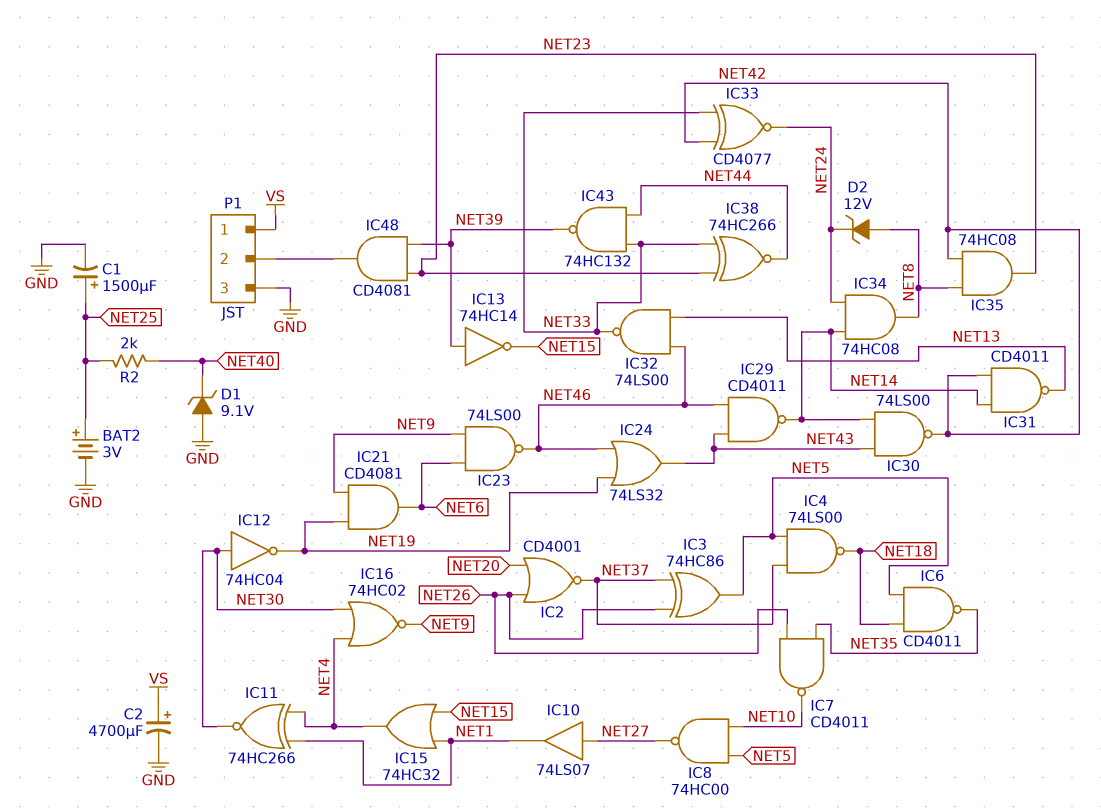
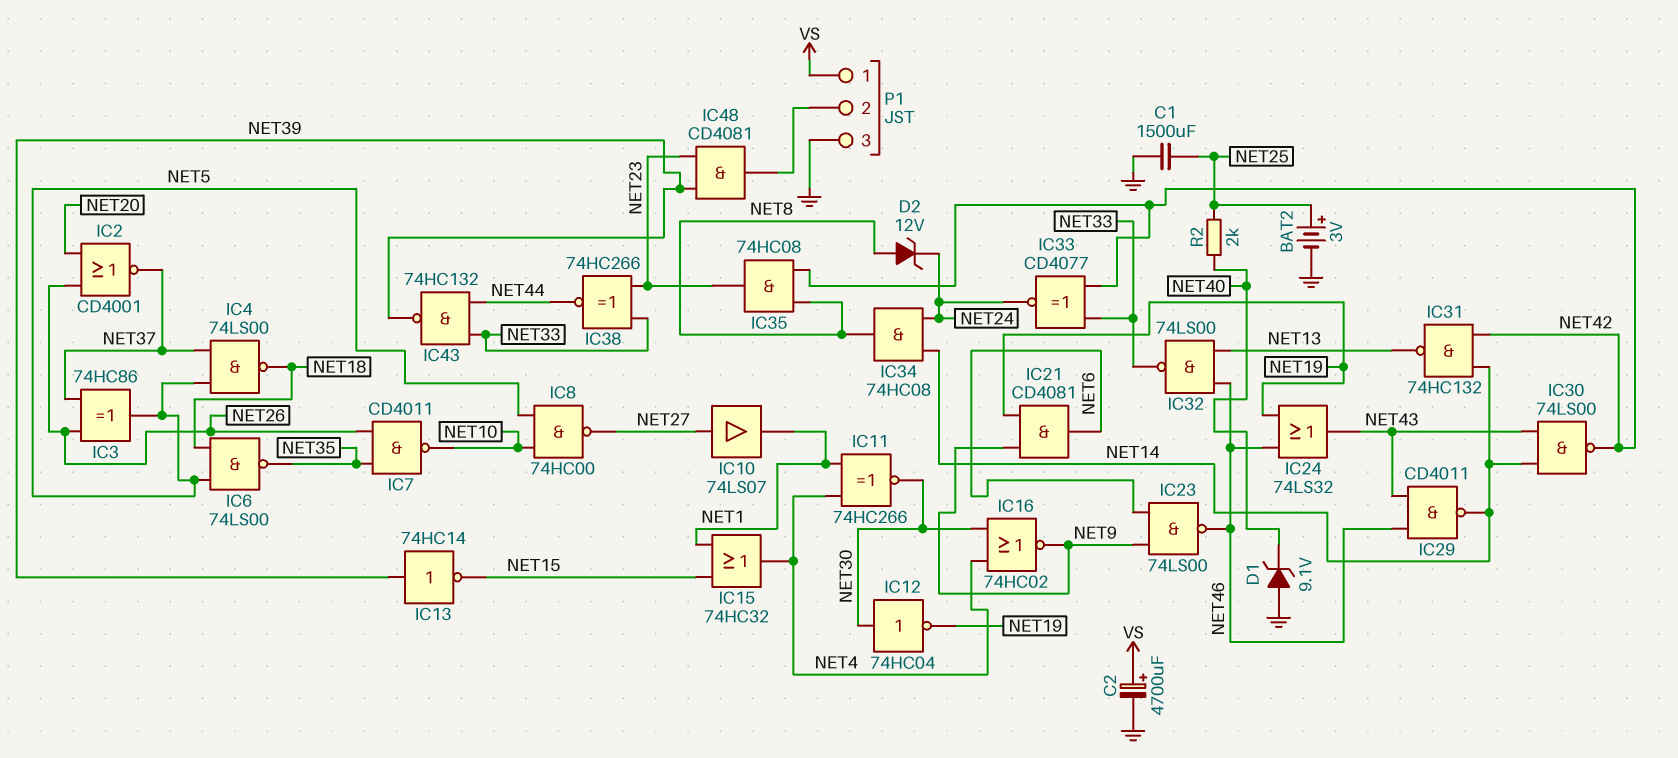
C1: 1500uF (plus NET25, minus GND) -> 1500uF (GND, NET25)
IC6: NAND CD4011 (in NET5, in NET18, out NET35) -> NAND 74LS00 (in NET5, in NET18, out NET35)
IC31: NAND CD4011 (in NET14, in NET42, out NET13) -> NAND 74HC132 (in NET14, in NET42, out NET13)

